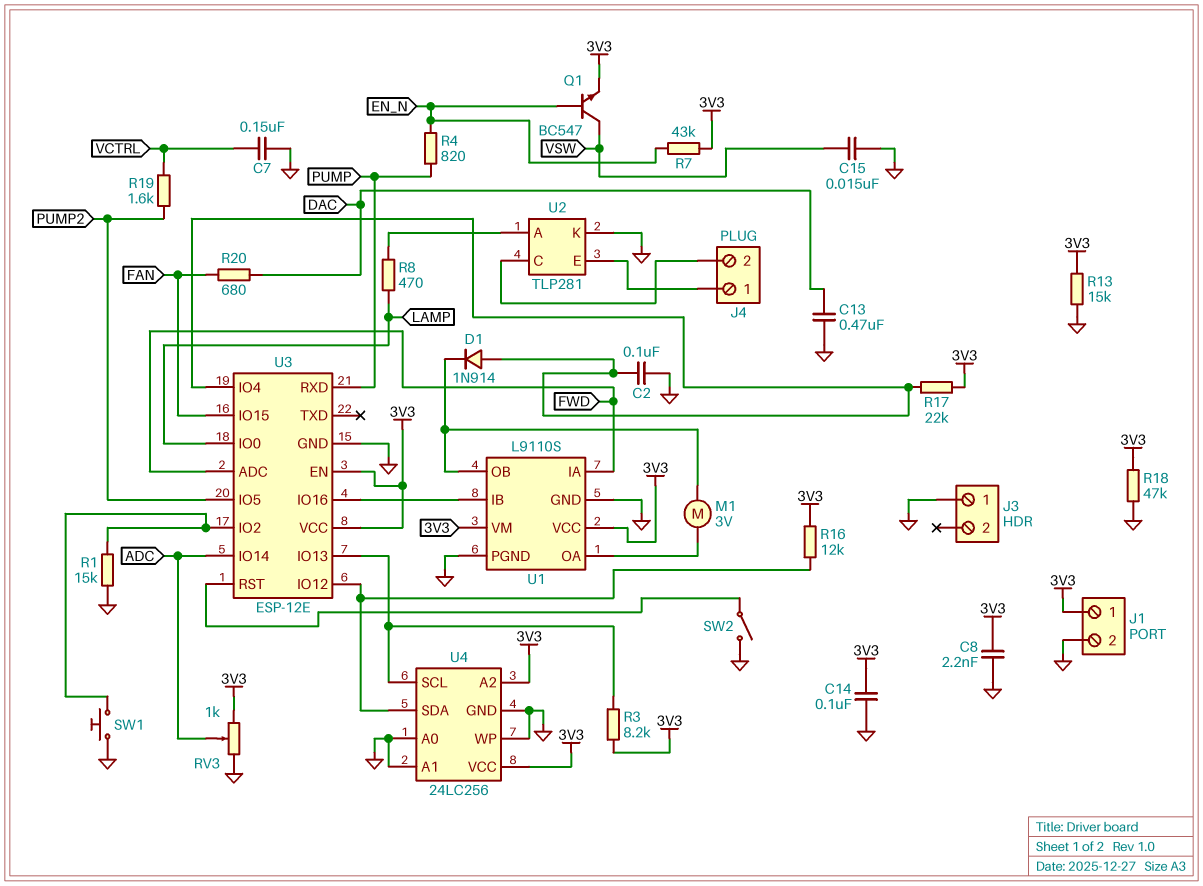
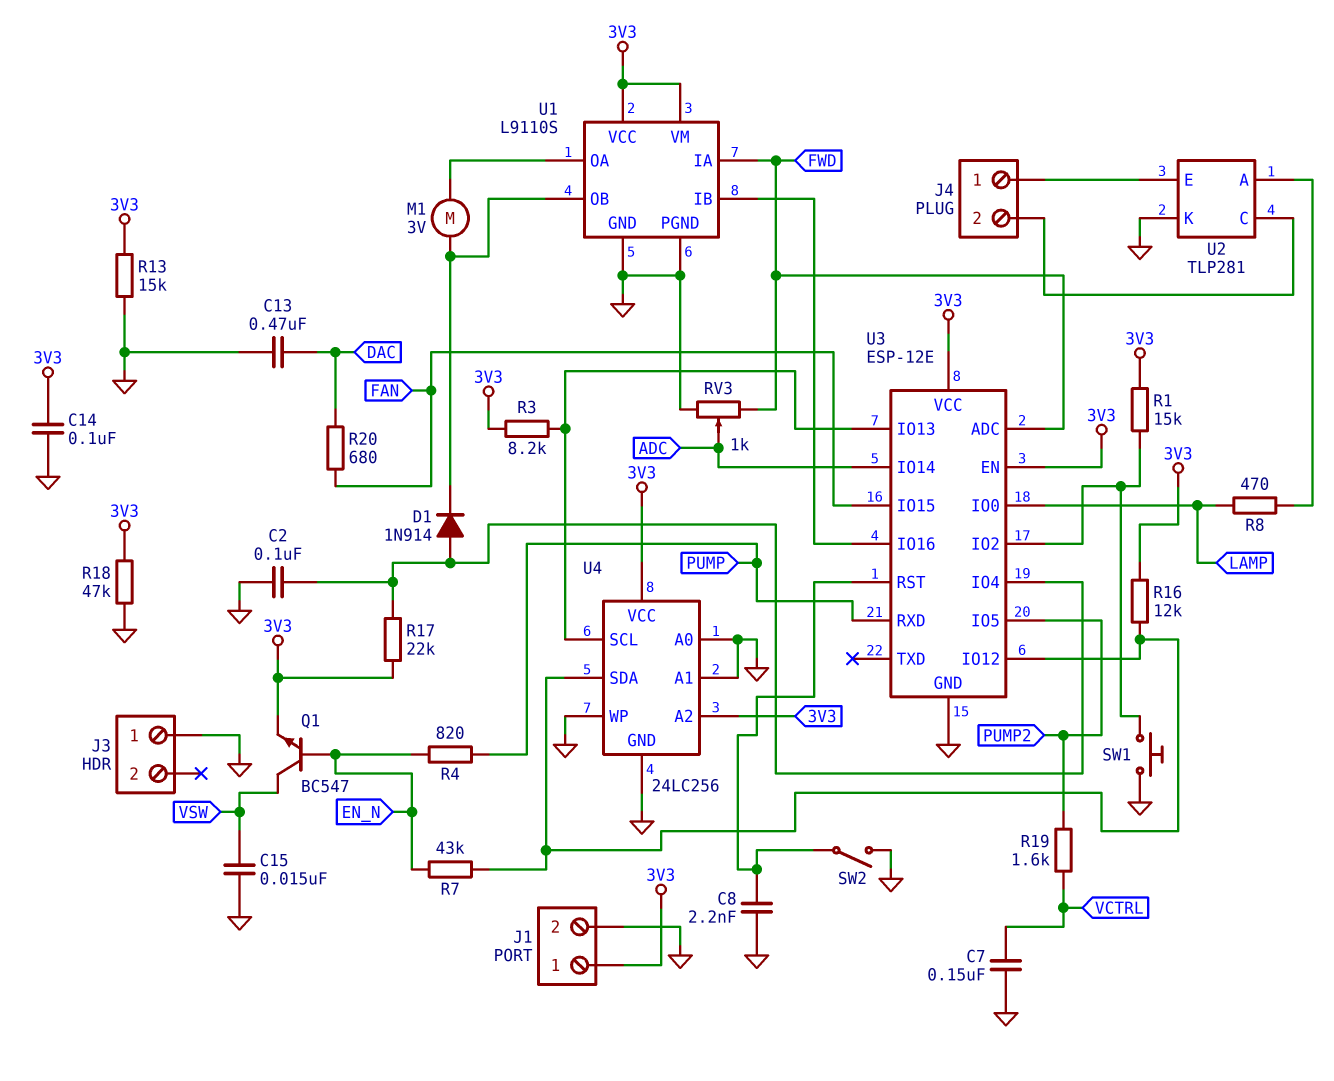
C8: 2.2nF (3V3, GND) -> 2.2nF (GND, U3/RST)
R1: 15k (GND, U3/IO2) -> 15k (3V3, U3/IO2)
R7: 43k (3V3, EN_N) -> 43k (EN_N, U3/IO12)
RV3: 1k (3V3, GND, wiper ADC) -> 1k (FWD, GND, wiper ADC)

